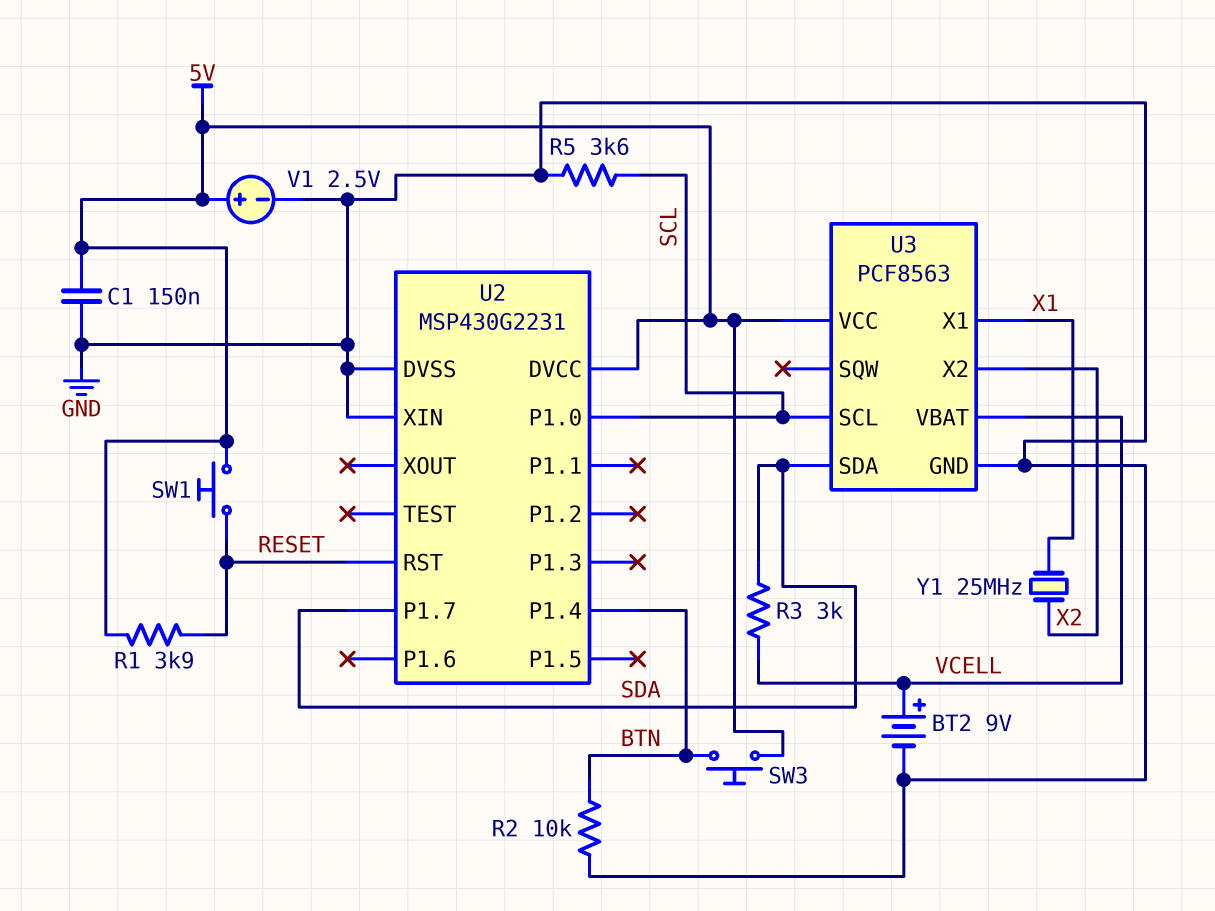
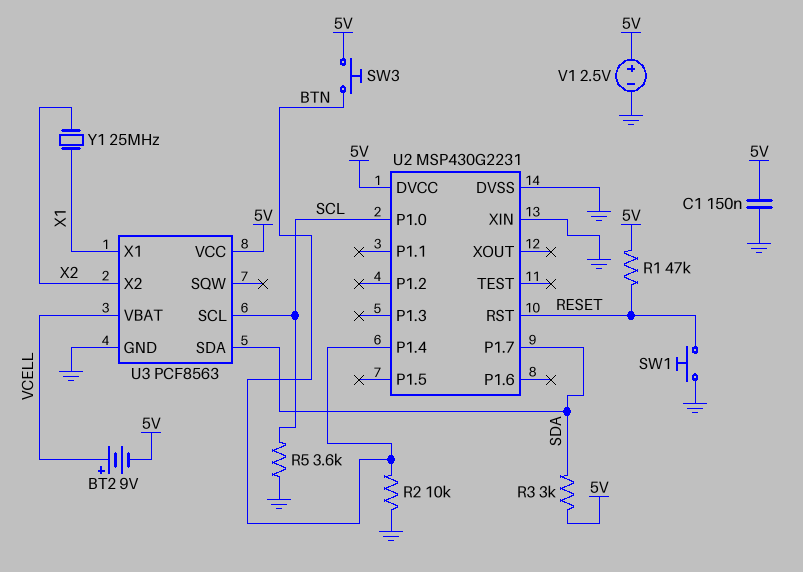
BT2: 9V (plus VCELL, minus GND) -> 9V (plus VCELL, minus 5V)
R1: 3.9k (5V, RESET) -> 47k (5V, RESET)
R3: 3k (SDA, VCELL) -> 3k (5V, SDA)
SW1: button (5V, RESET) -> button (GND, RESET)

